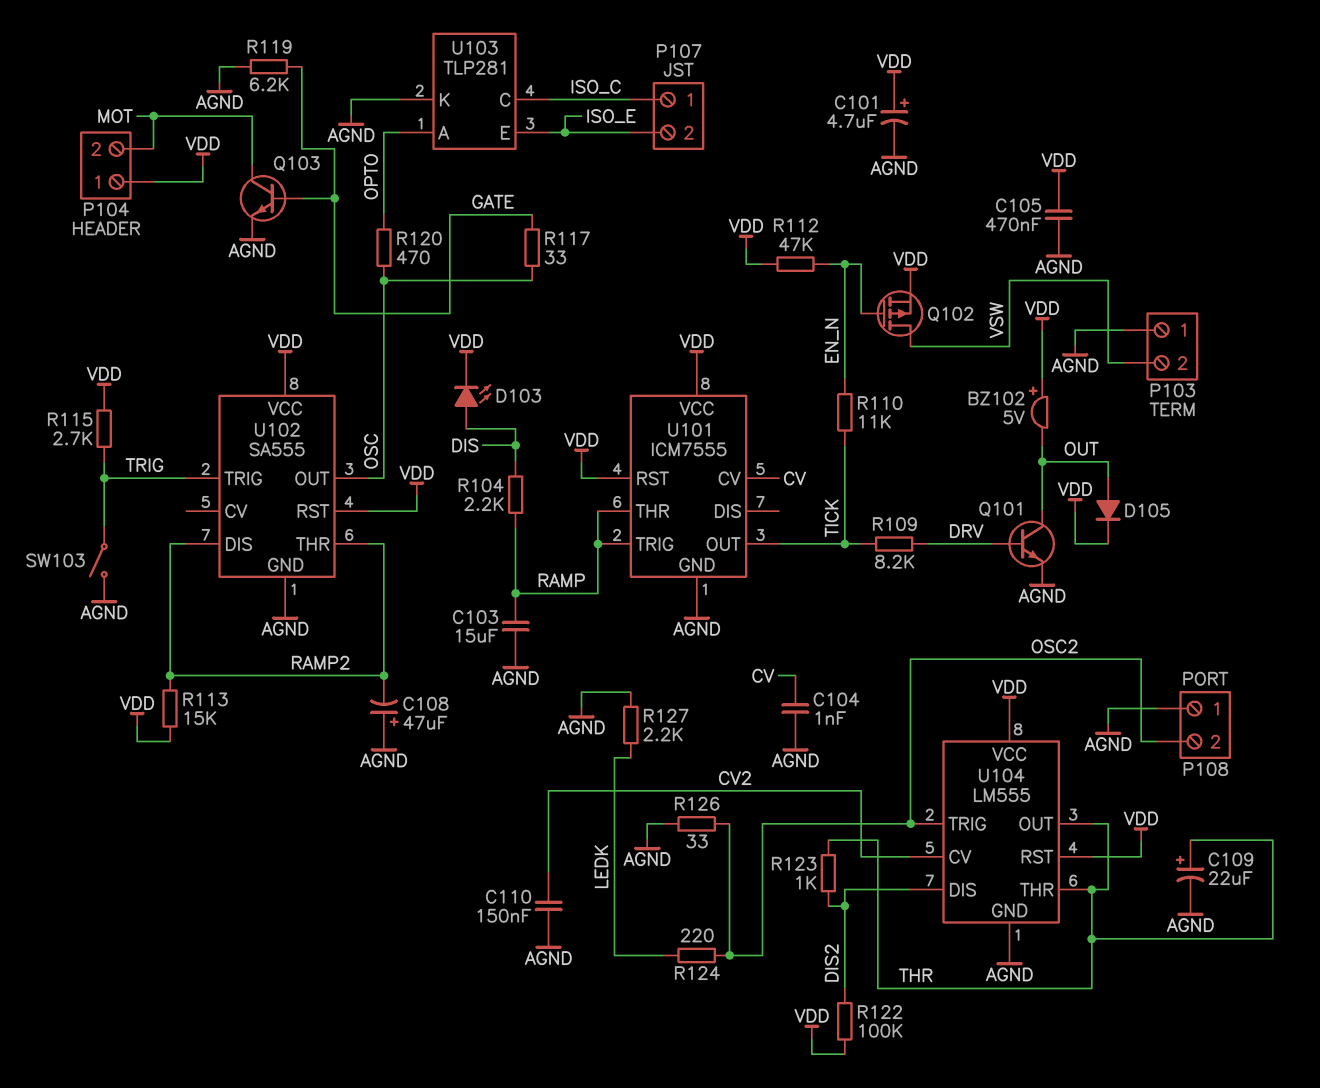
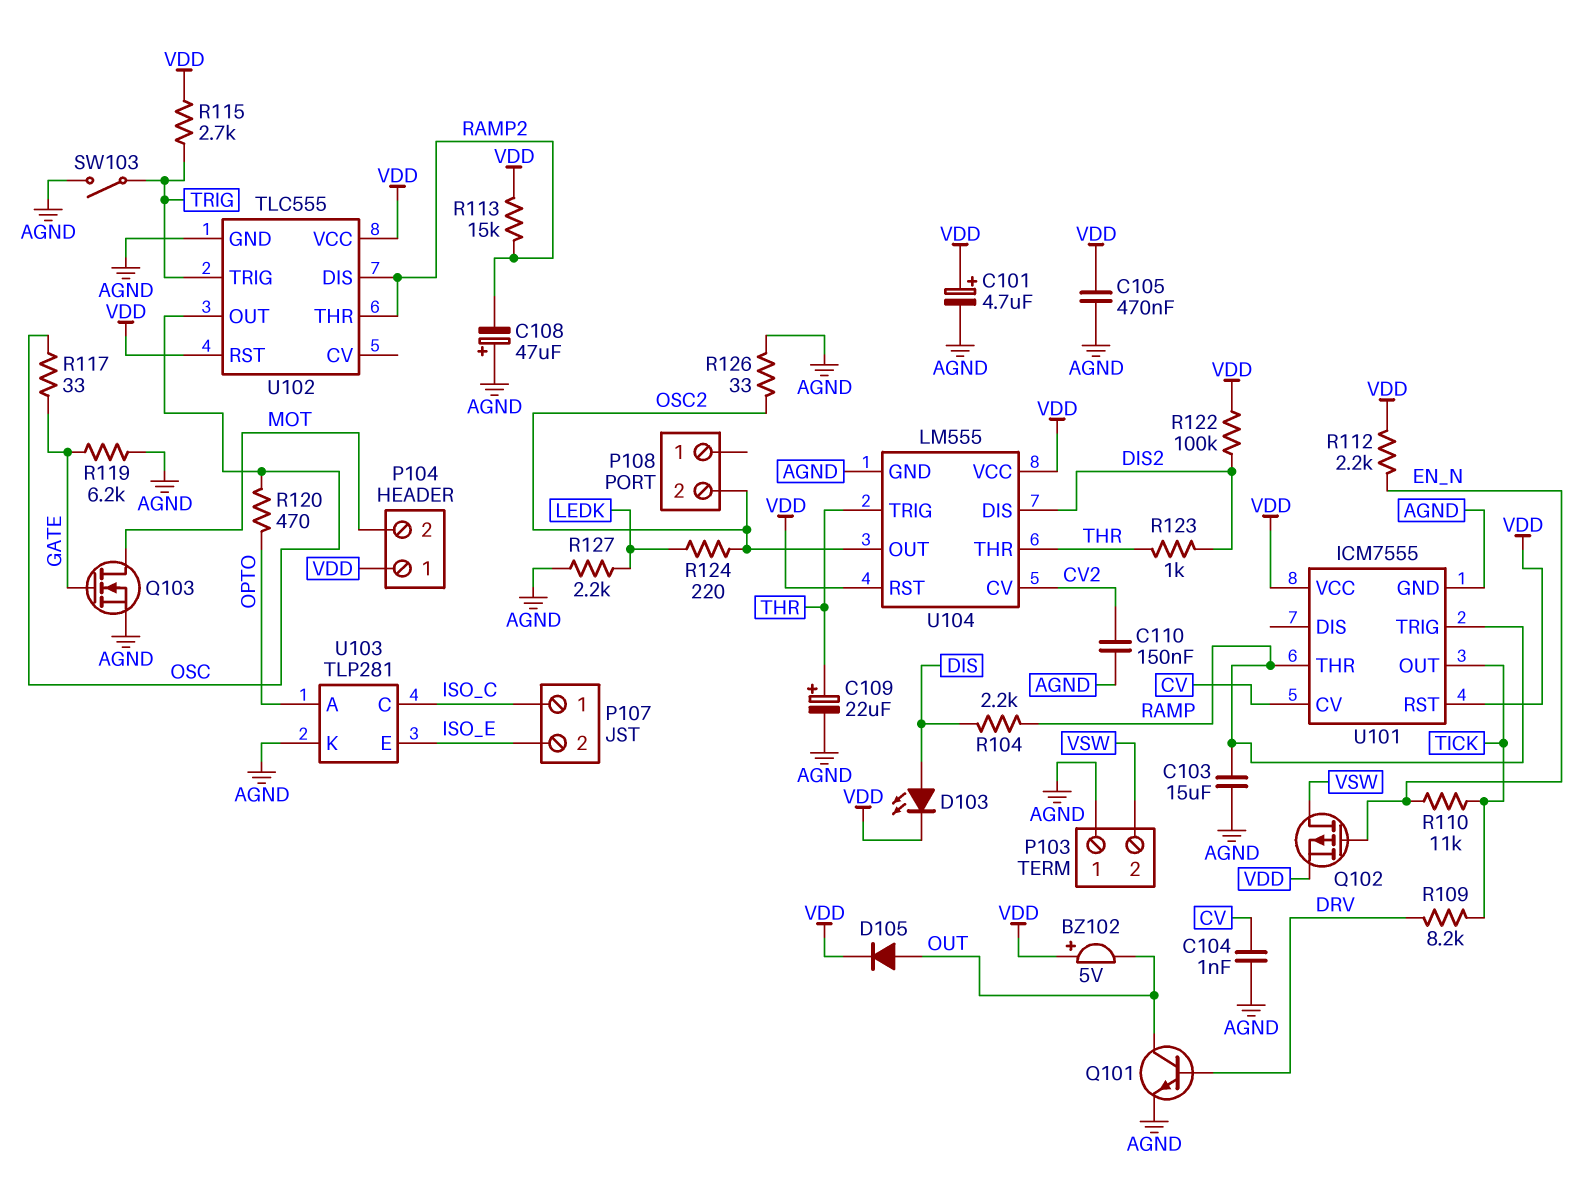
P108 pin 1: AGND -> none
Q103: NPN (B GATE, C MOT, E AGND) -> NMOS (G GATE, D MOT, S AGND)
R112: 47k (EN_N, VDD) -> 2.2k (EN_N, VDD)
U102: SA555 -> TLC555
U104 pin OUT: THR -> OSC2
U104 pin TRIG: OSC2 -> THR

